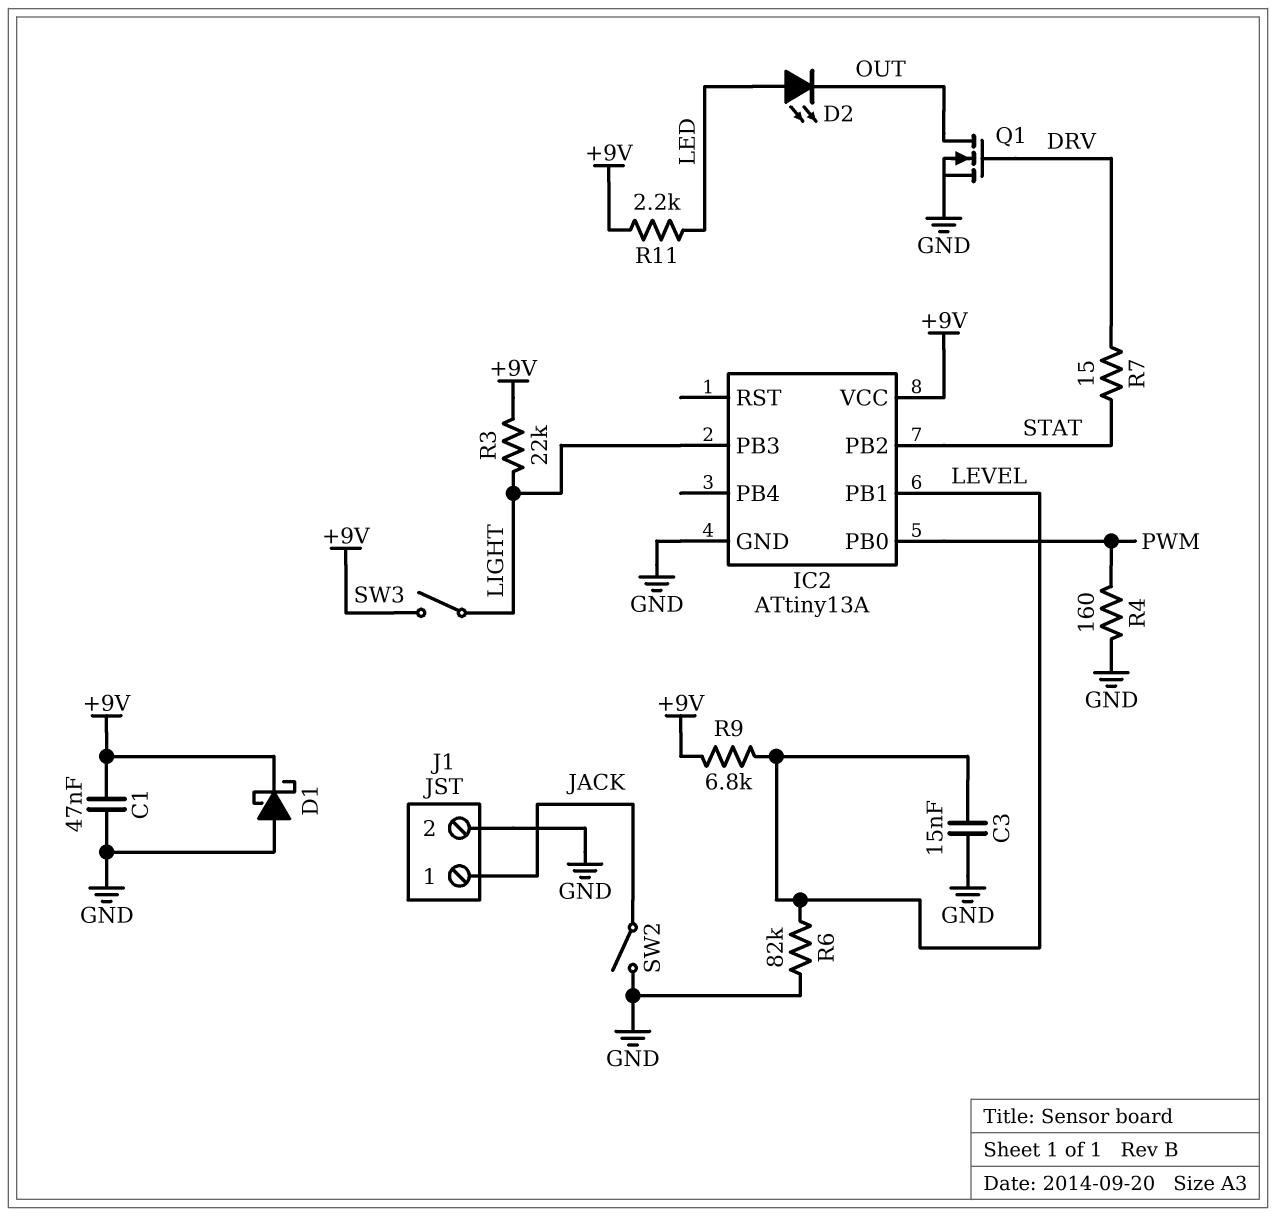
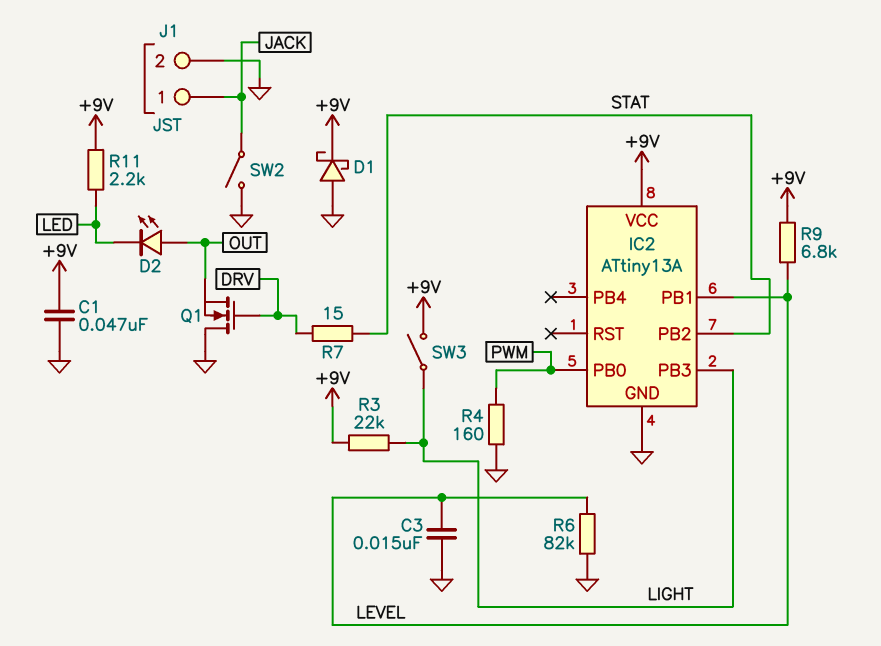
D2: LED (A LED, K OUT) -> LED (A OUT, K LED)
Q1: NMOS (G DRV, D OUT, S GND) -> NMOS (G DRV, D GND, S OUT)

